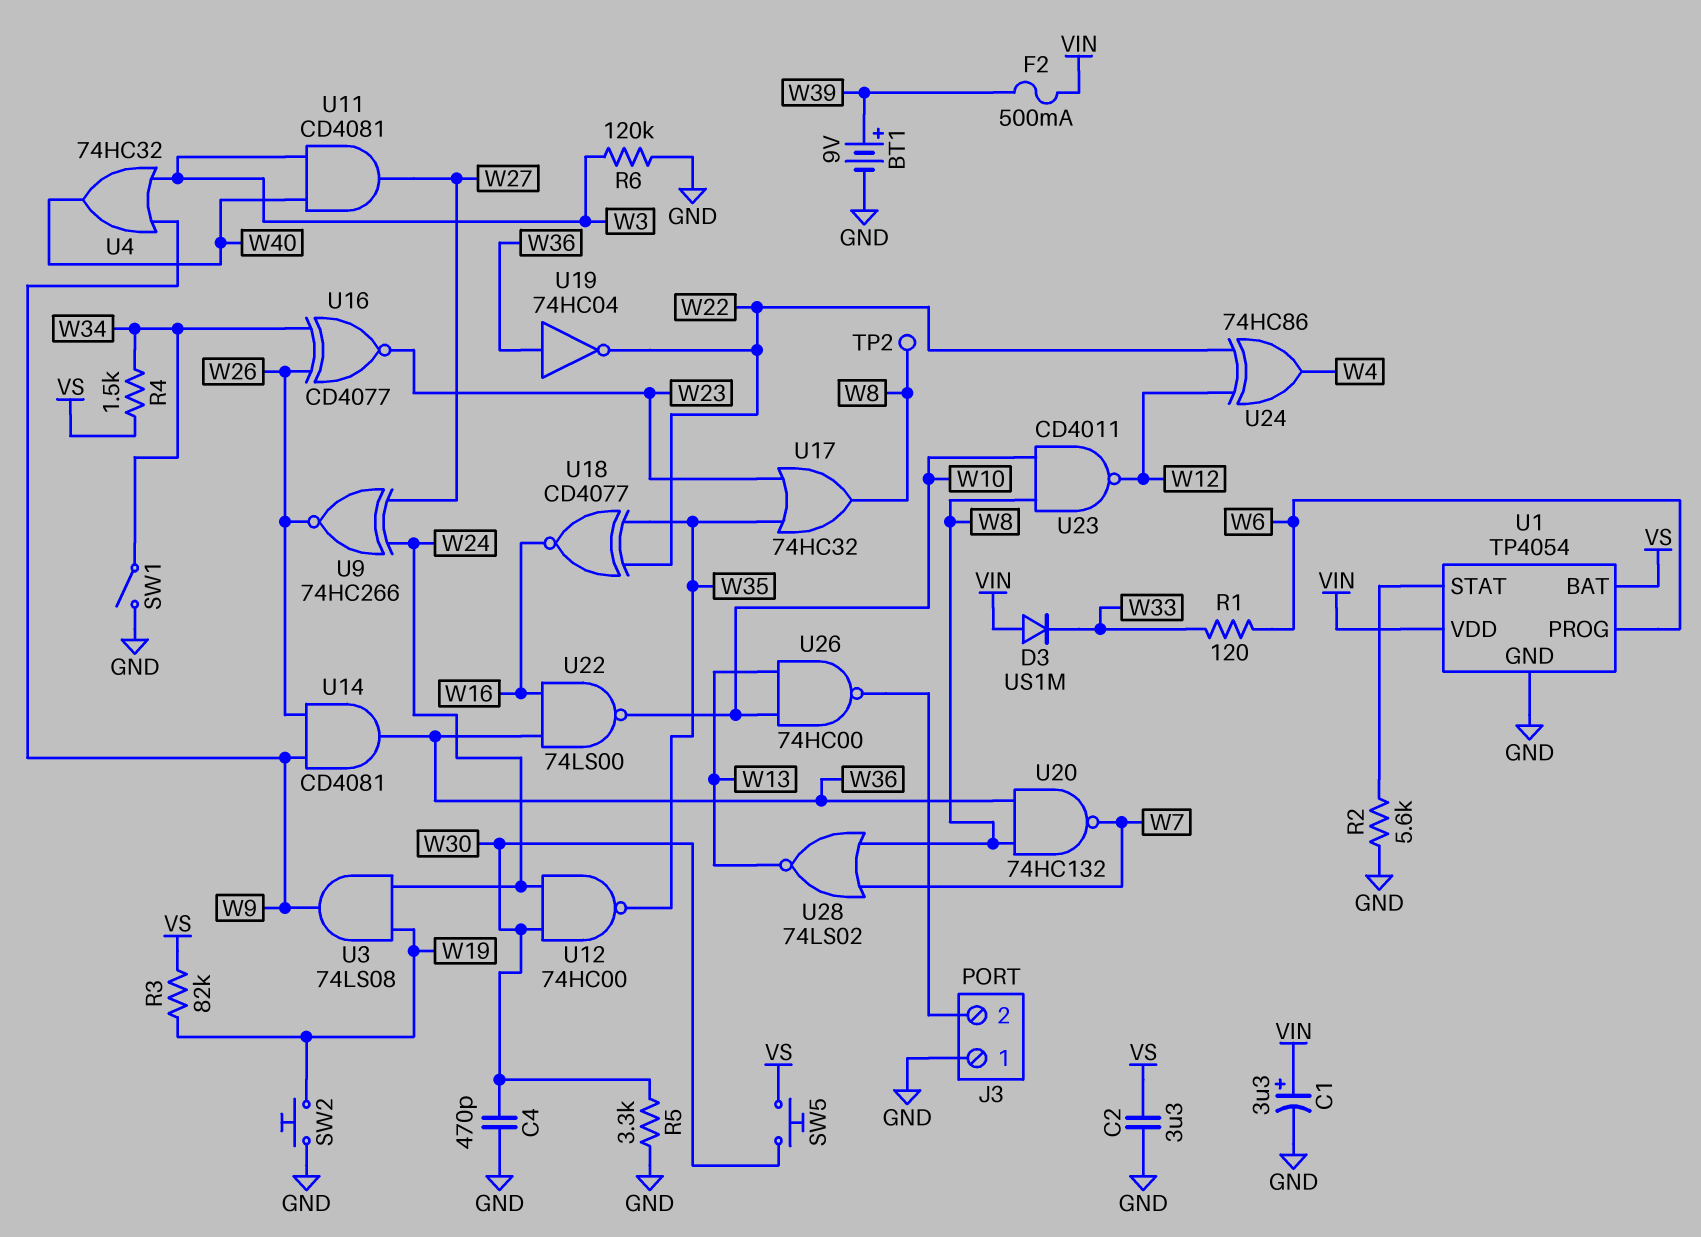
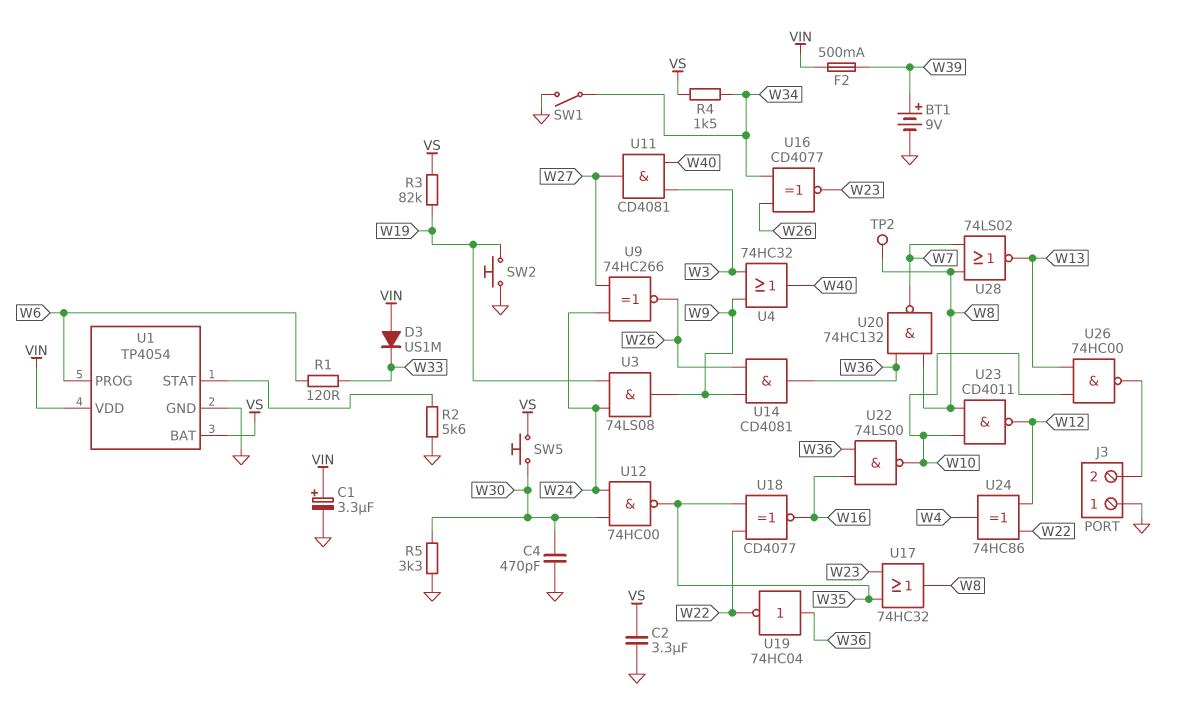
R6: 120k (GND, W3) -> none

